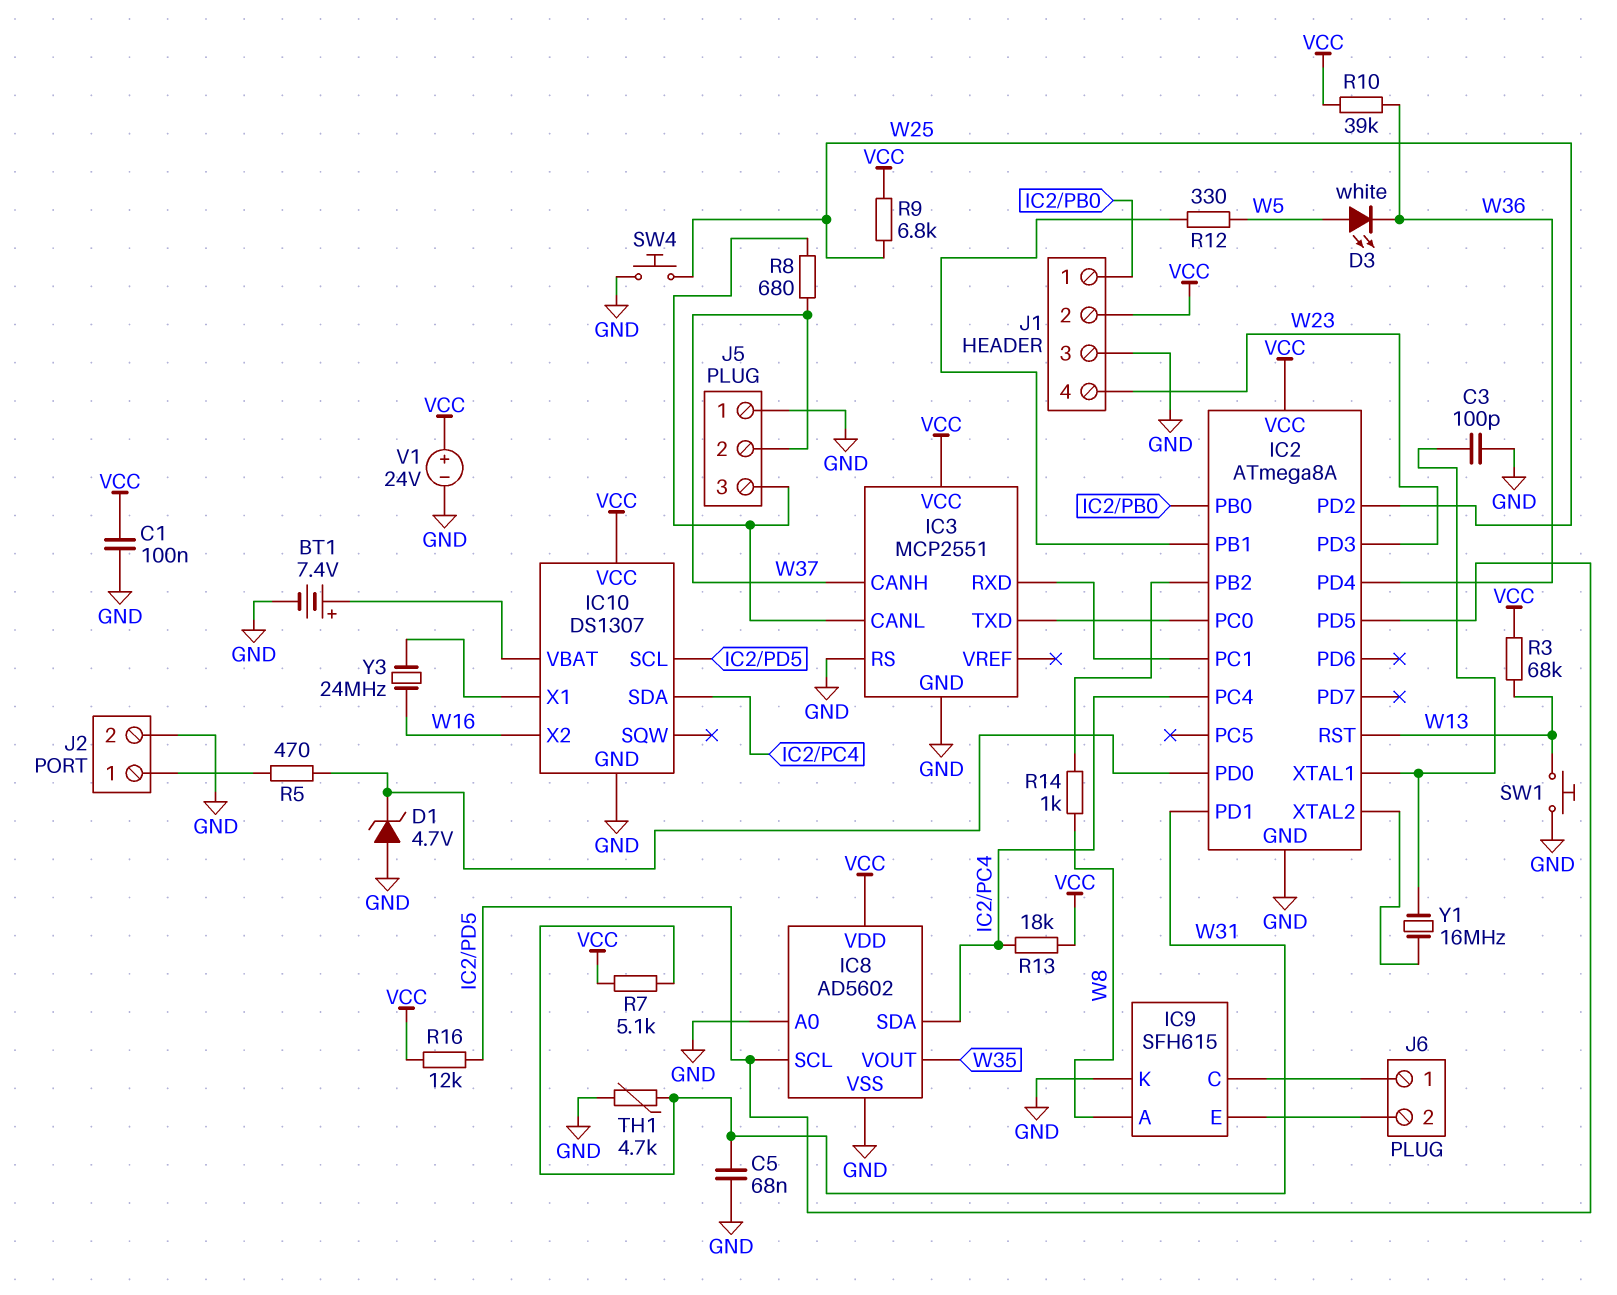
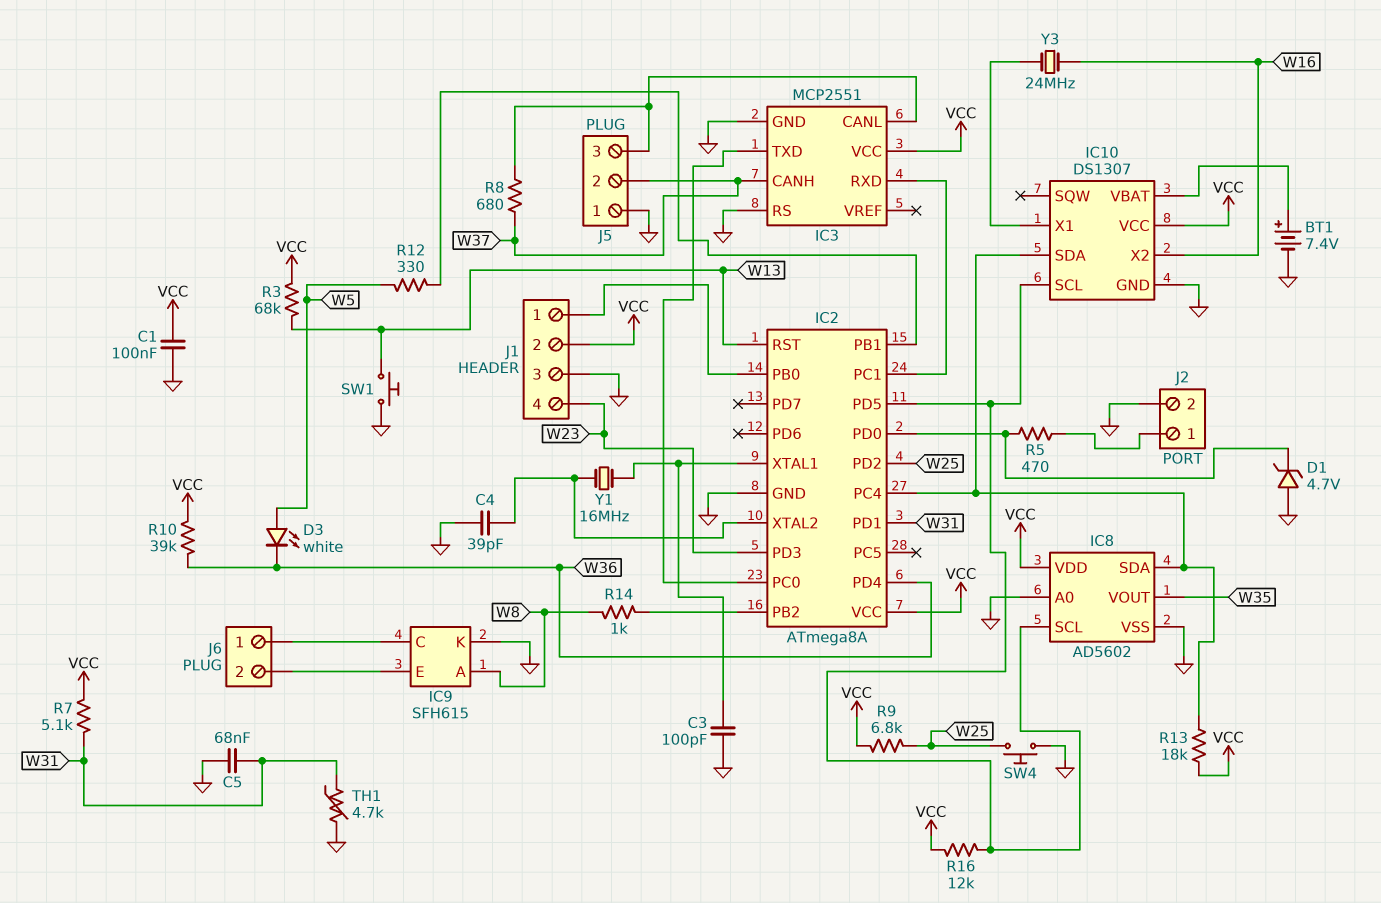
C4: none -> 39pF (GND, IC2/XTAL2)
V1: 24V (plus VCC, minus GND) -> none

